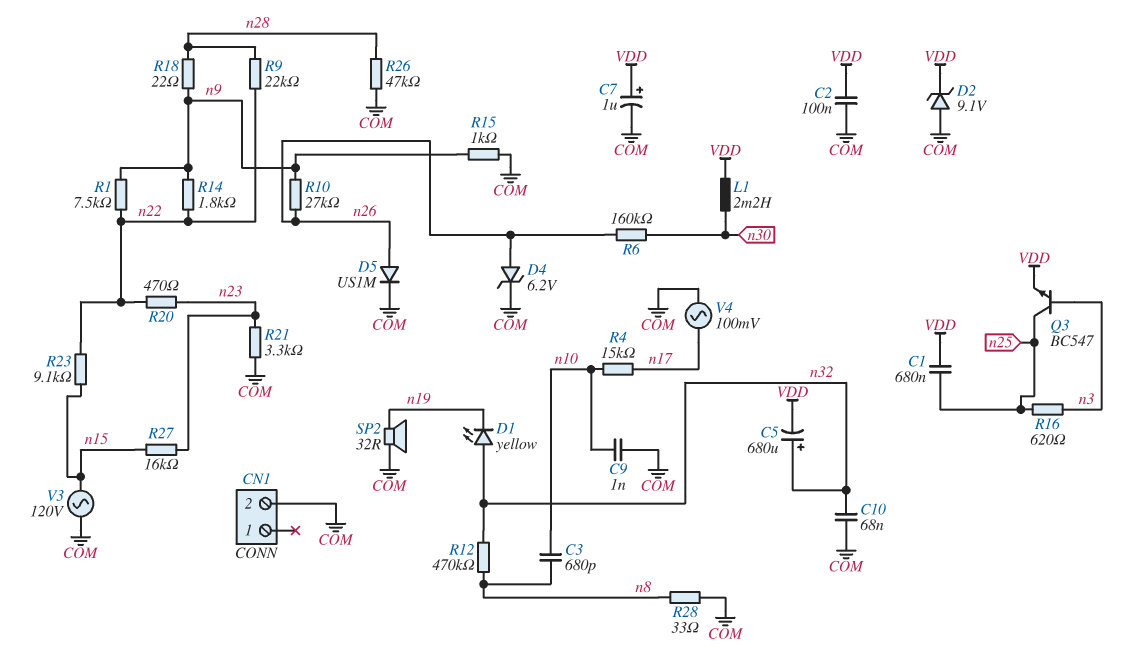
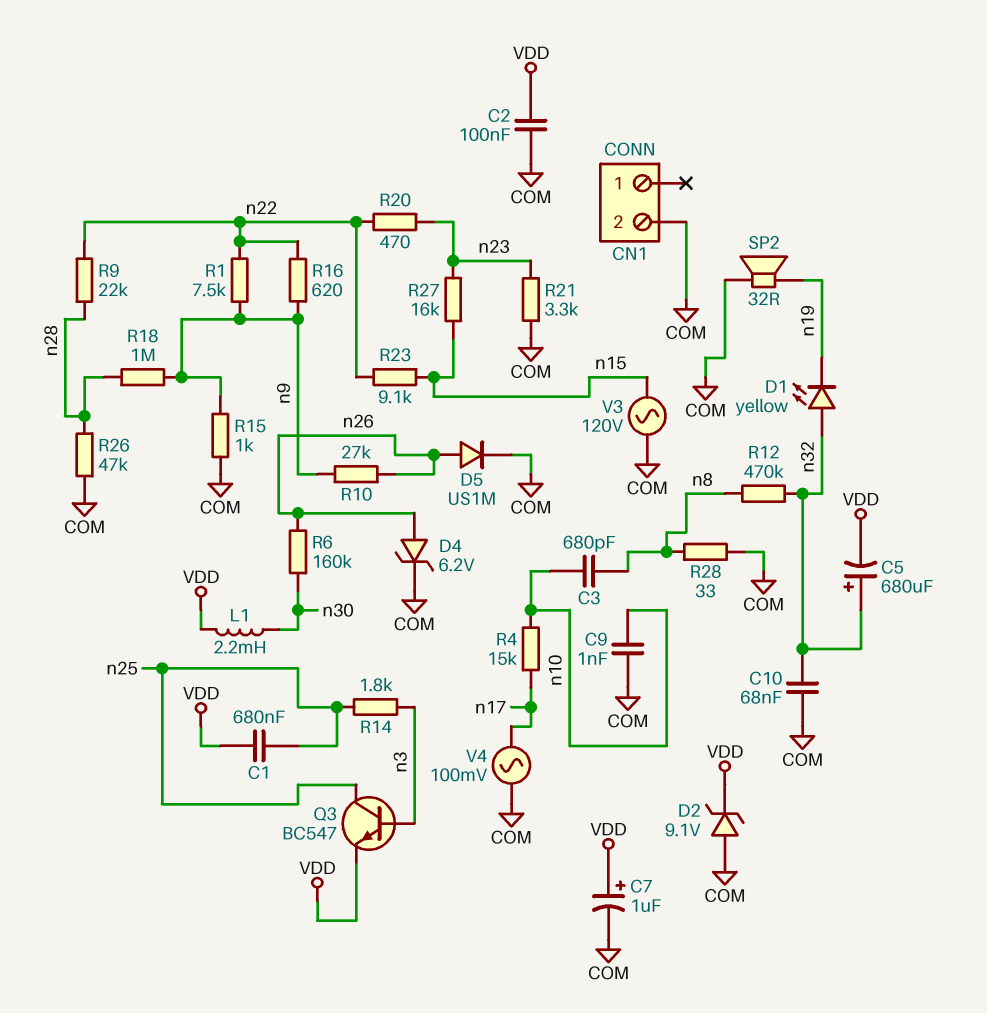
R14: 1.8k (n9, n22) -> 1.8k (n3, n25)
R16: 620 (n3, n25) -> 620 (n9, n22)
R18: 22 (n9, n28) -> 1M (n9, n28)

